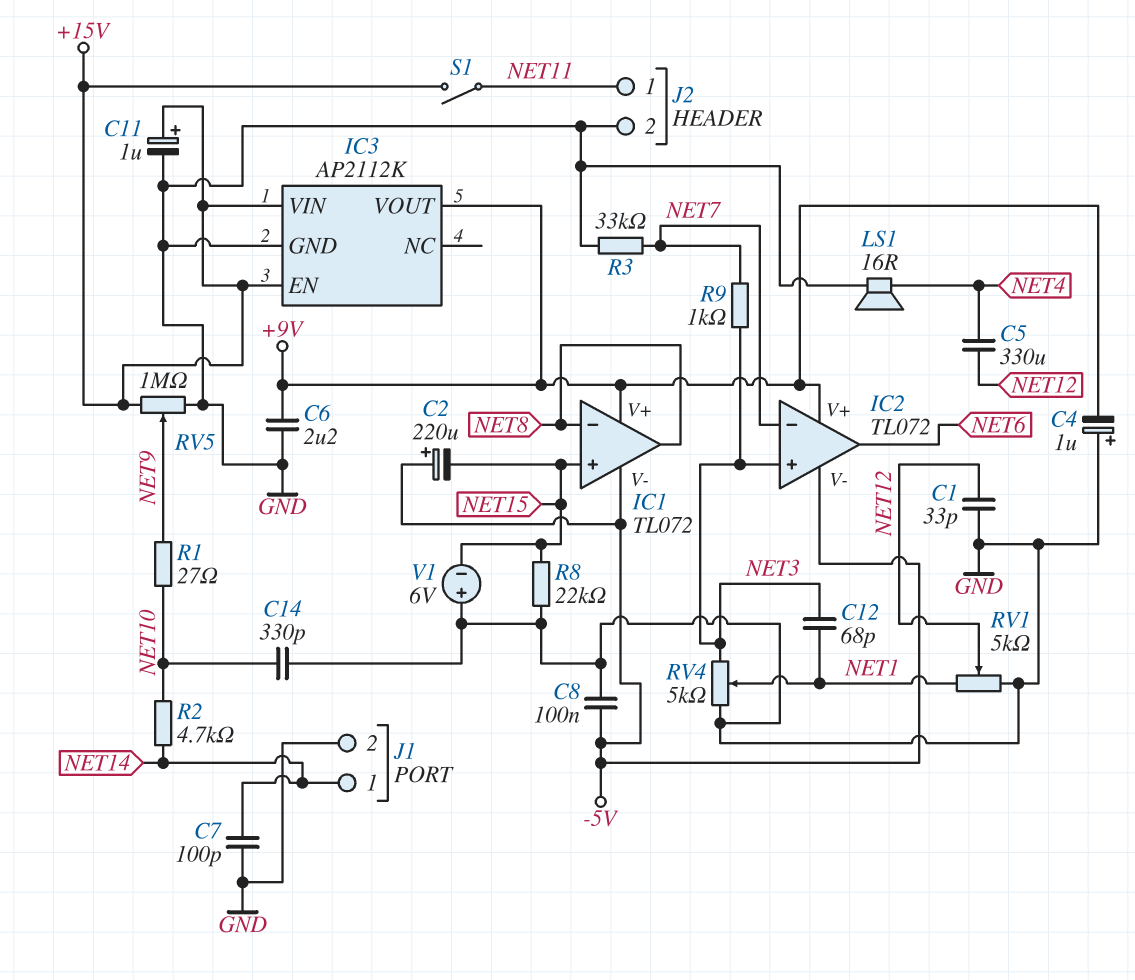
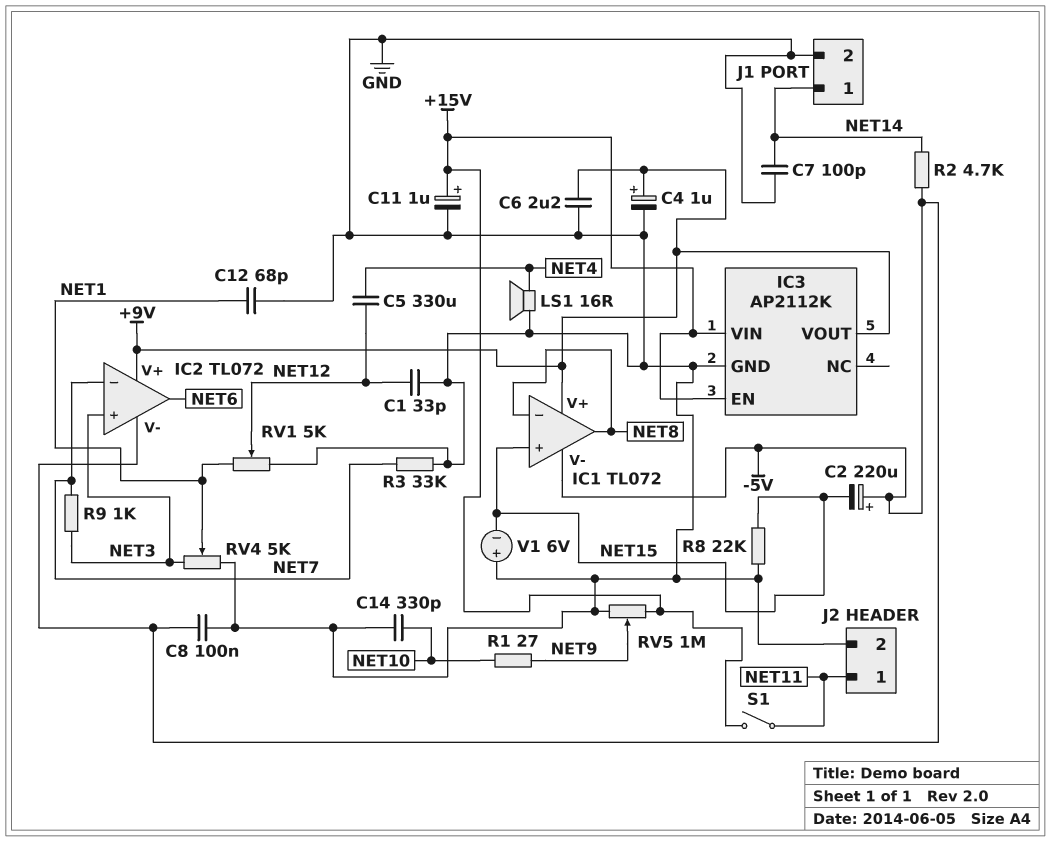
C4: 1uF (plus GND, minus +9V) -> 1uF (plus +9V, minus GND)
C12: 68pF (NET1, NET3) -> 68pF (GND, NET1)
R2: 4.7k (NET10, NET14) -> 4.7k (-5V, NET14)

